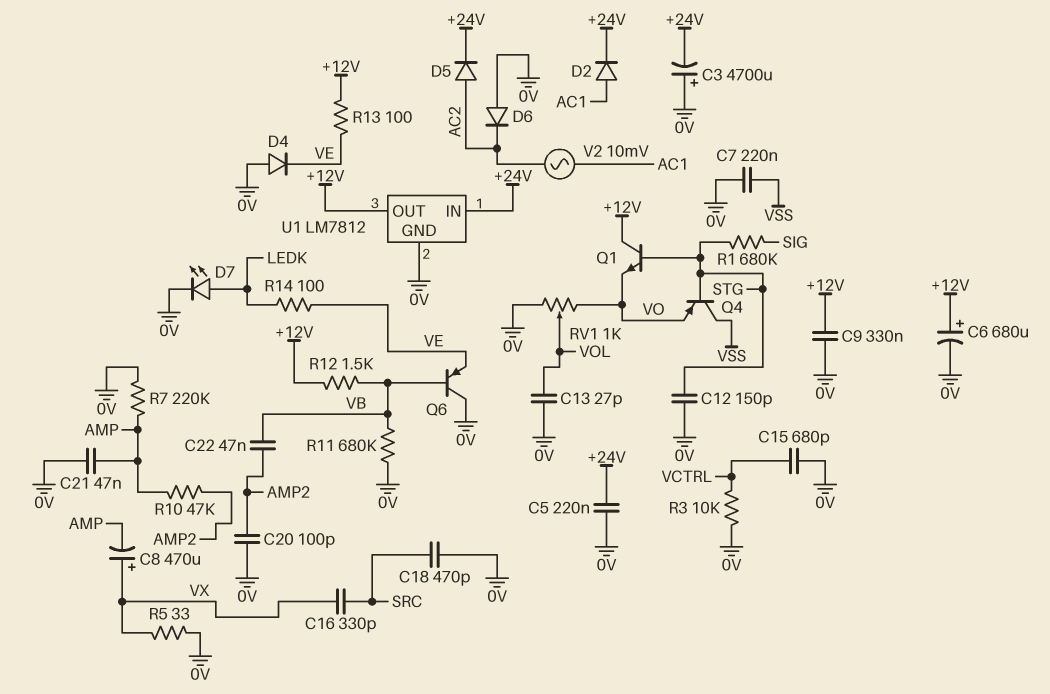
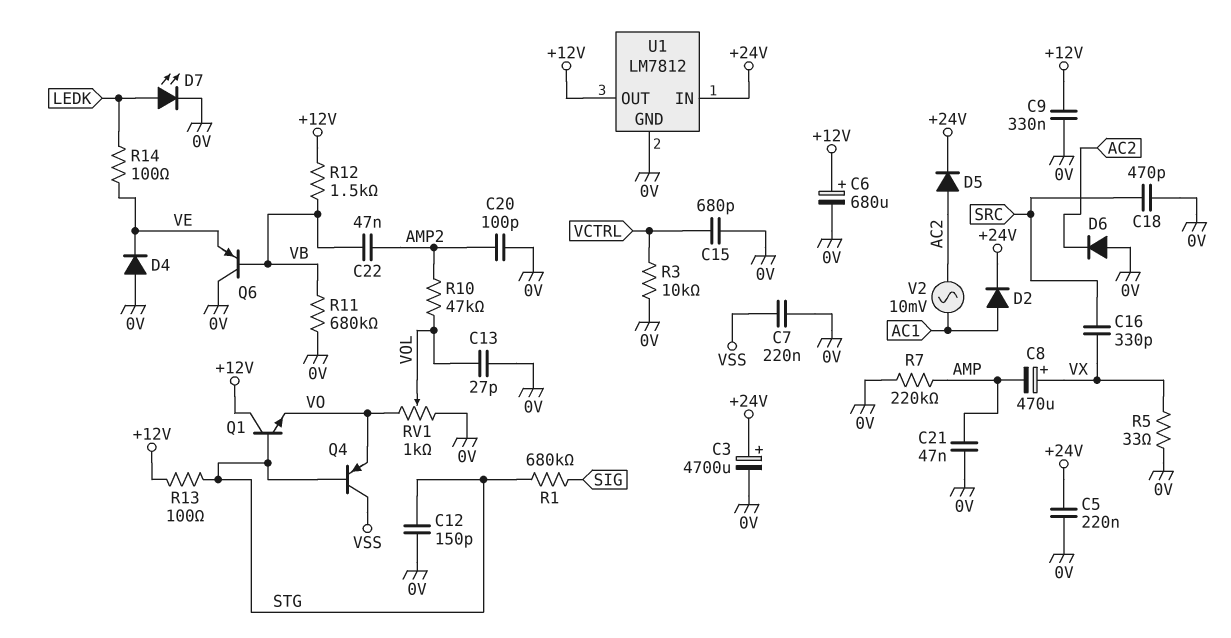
C3: 4700uF (plus 0V, minus +24V) -> 4700uF (plus +24V, minus 0V)
R10: 47k (AMP, AMP2) -> 47k (AMP2, VOL)
R13: 100 (+12V, VE) -> 100 (+12V, STG)

